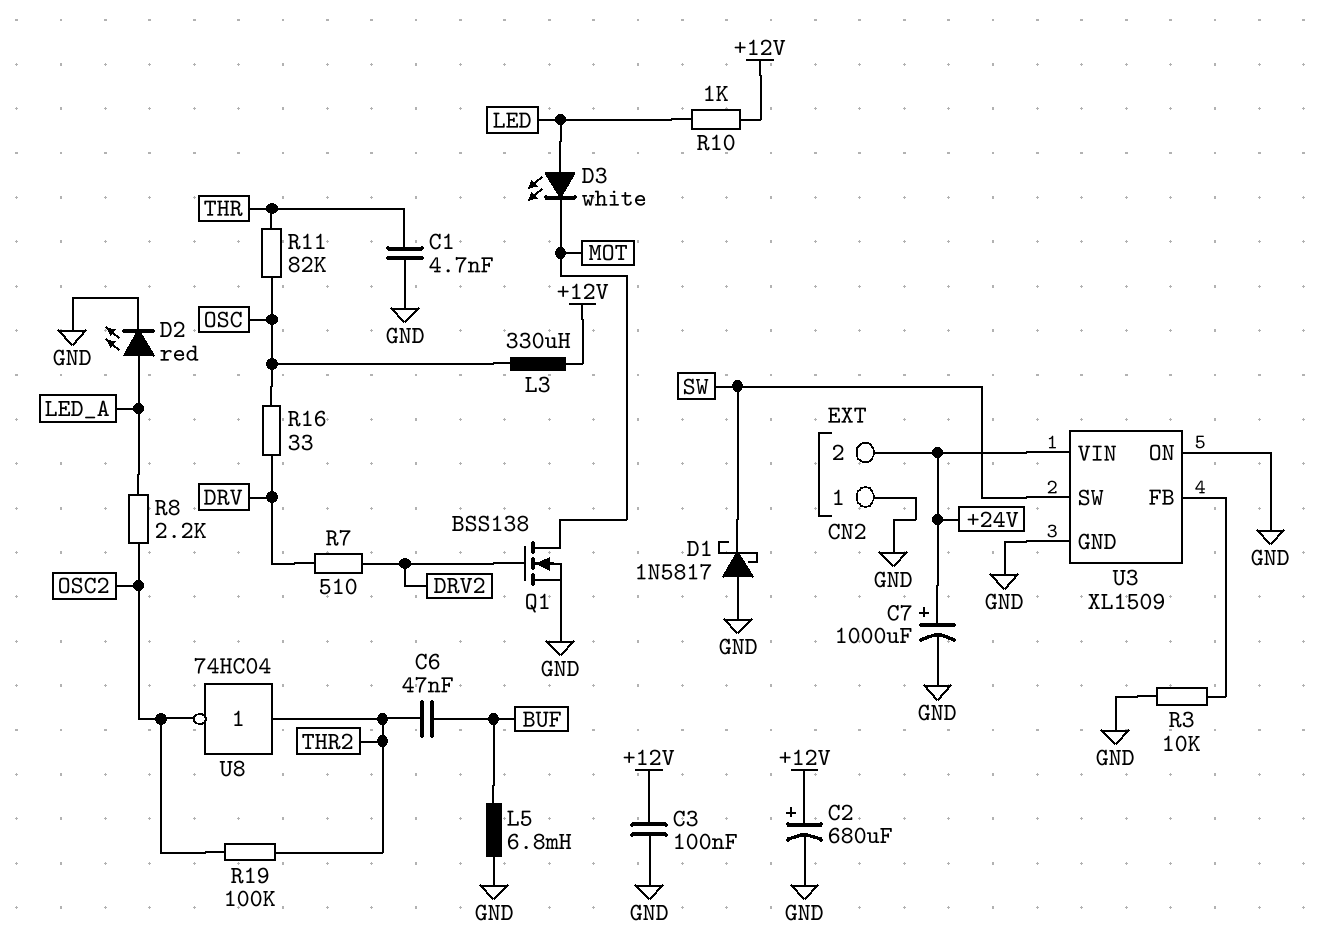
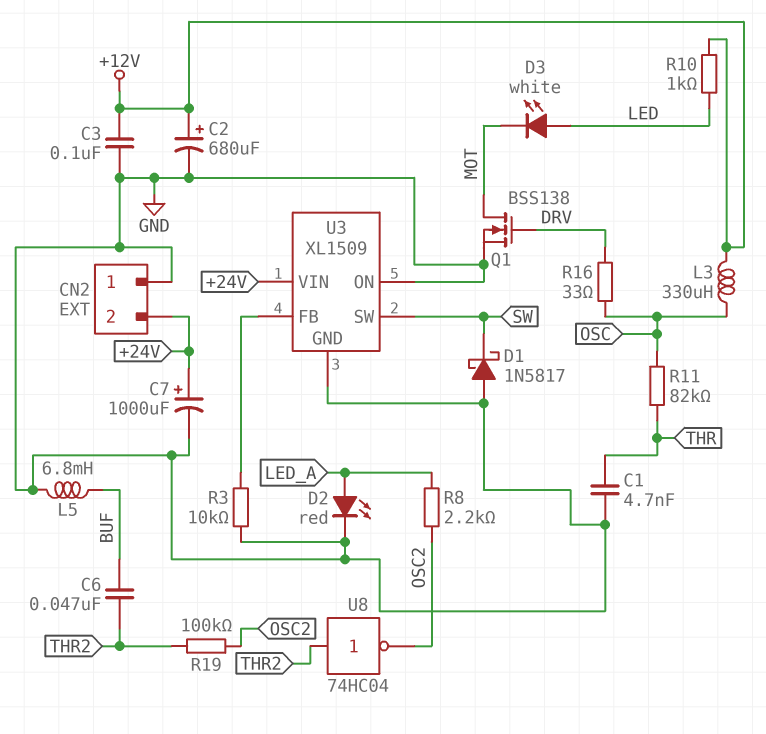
Q1: NMOS BSS138 (G DRV2, D MOT, S GND) -> NMOS BSS138 (G DRV, D MOT, S GND)
R7: 510 (DRV, DRV2) -> none

